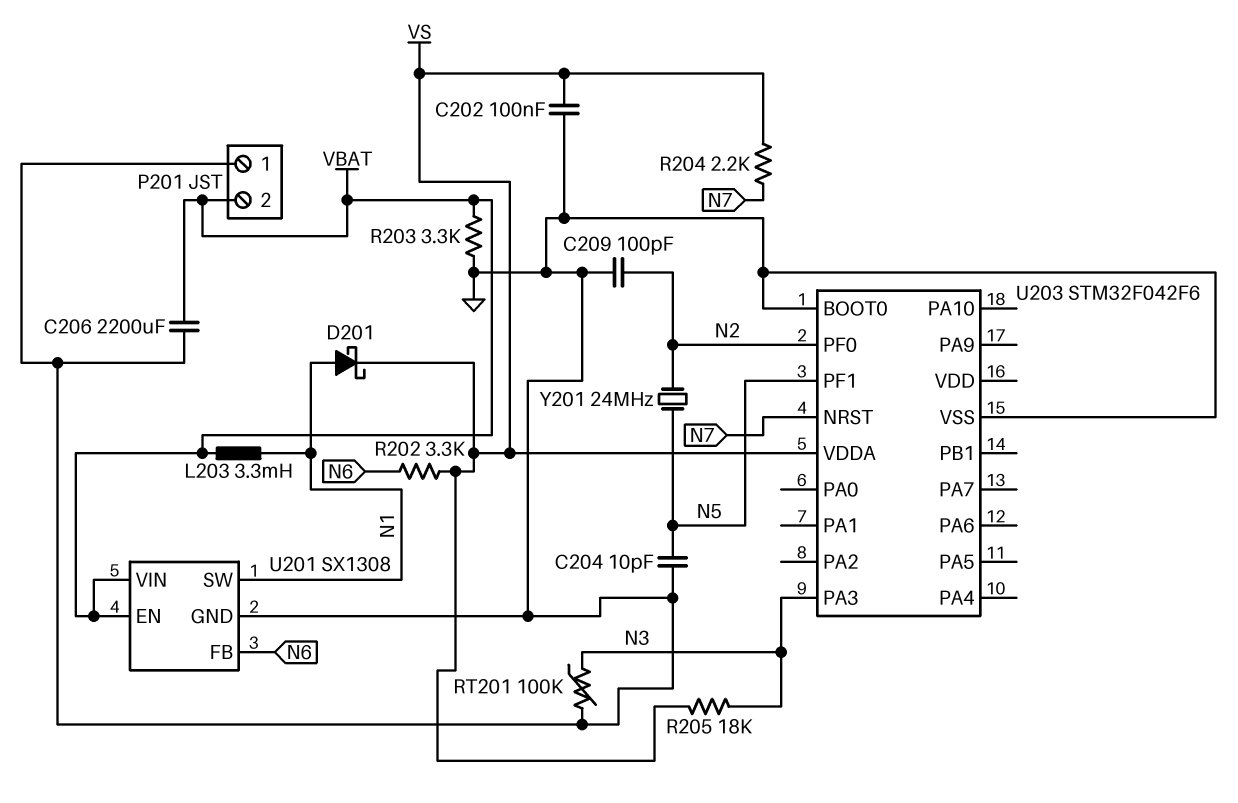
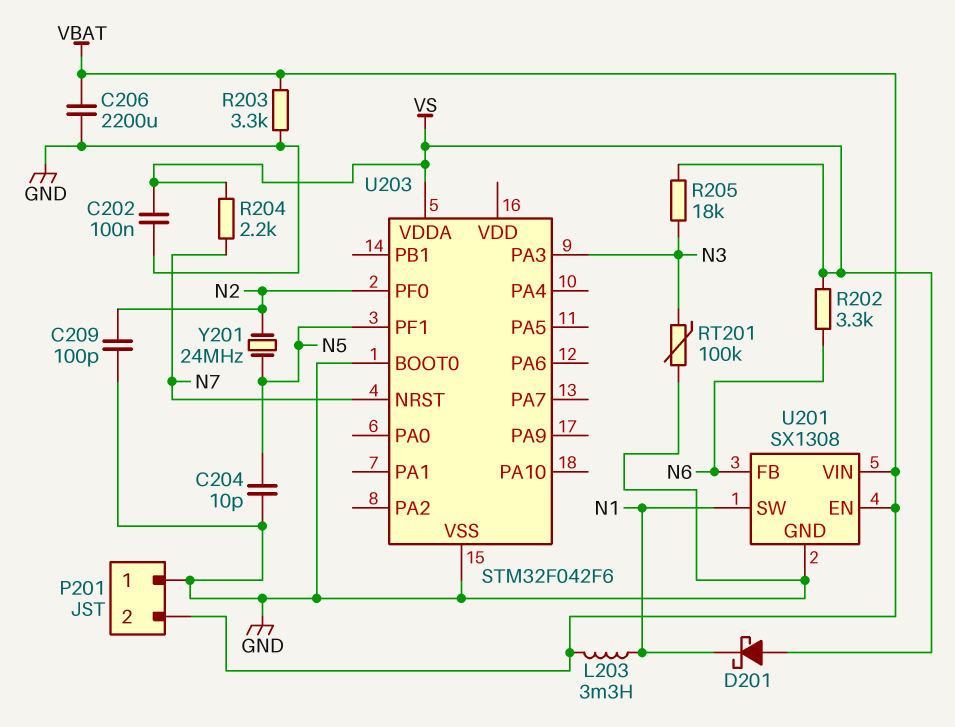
D201: schottky (A N1, K VS) -> schottky (A VS, K N1)

